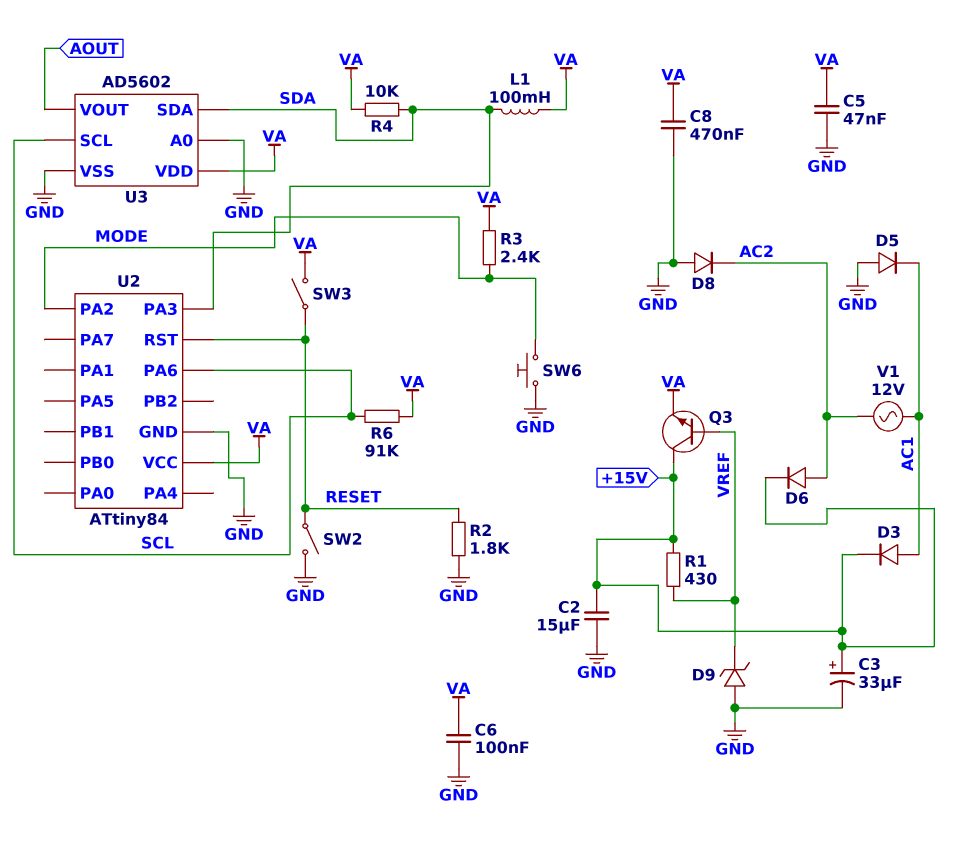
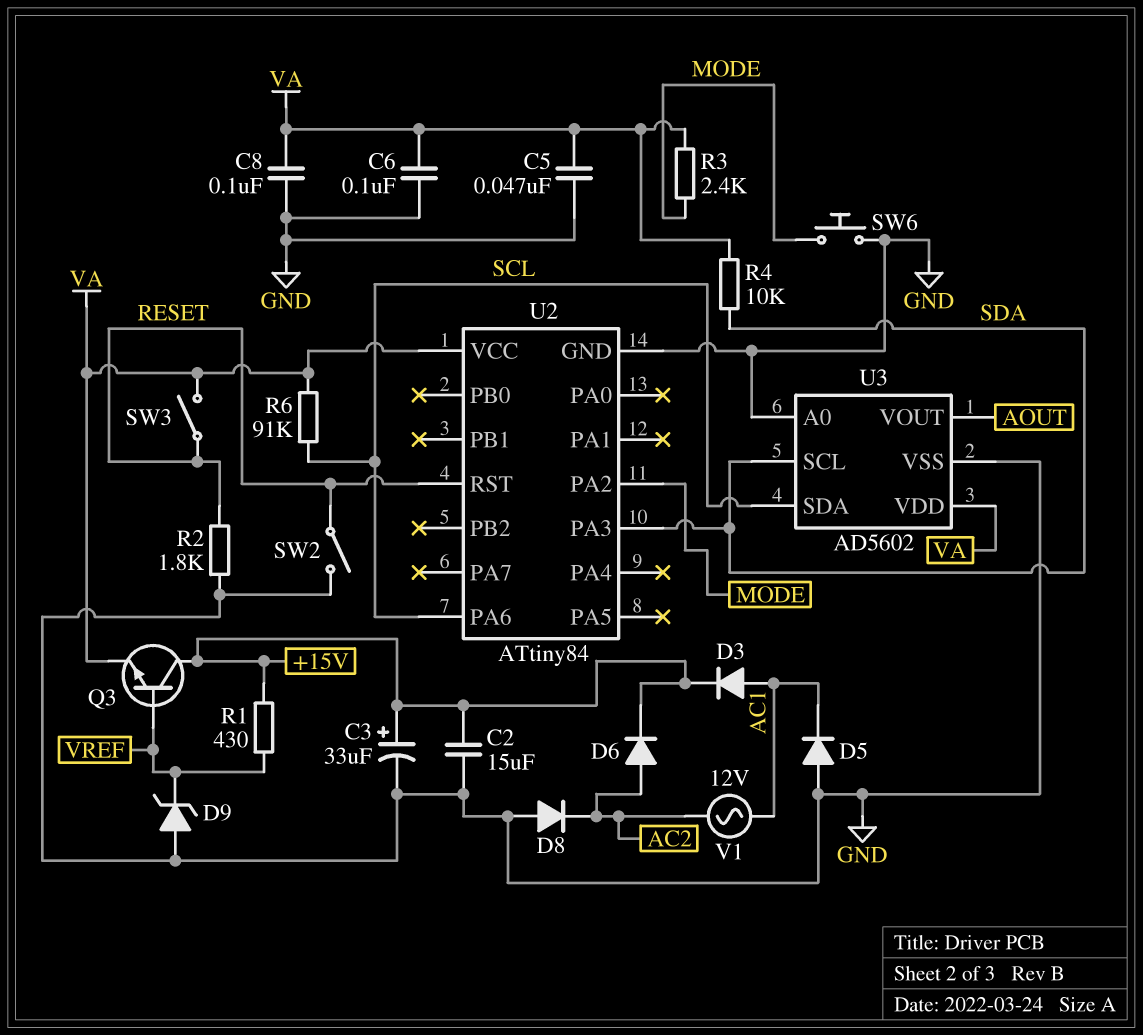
C8: 470nF (GND, VA) -> 100nF (GND, VA)
L1: 100mH (SDA, VA) -> none
U3 pin SCL: SCL -> SDA
U3 pin SDA: SDA -> SCL

